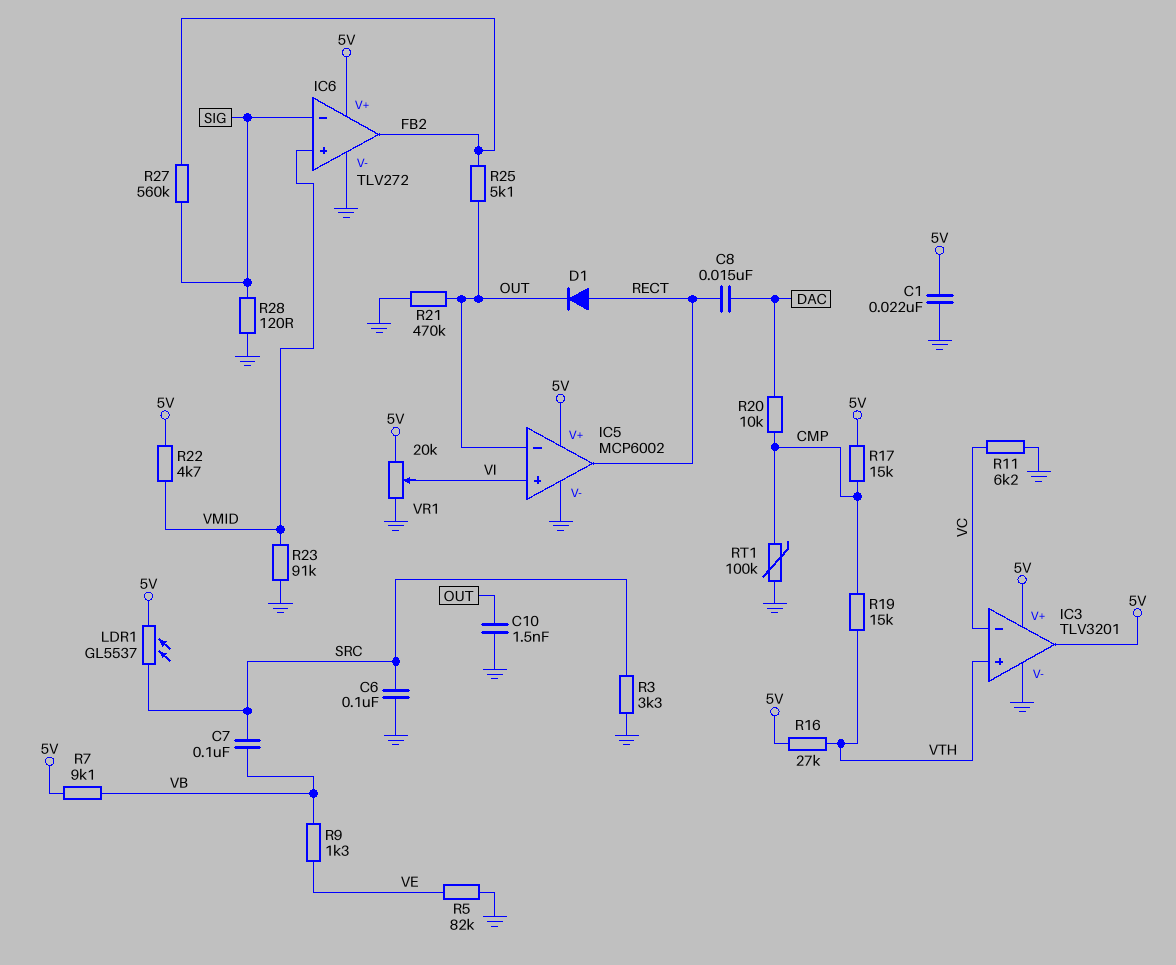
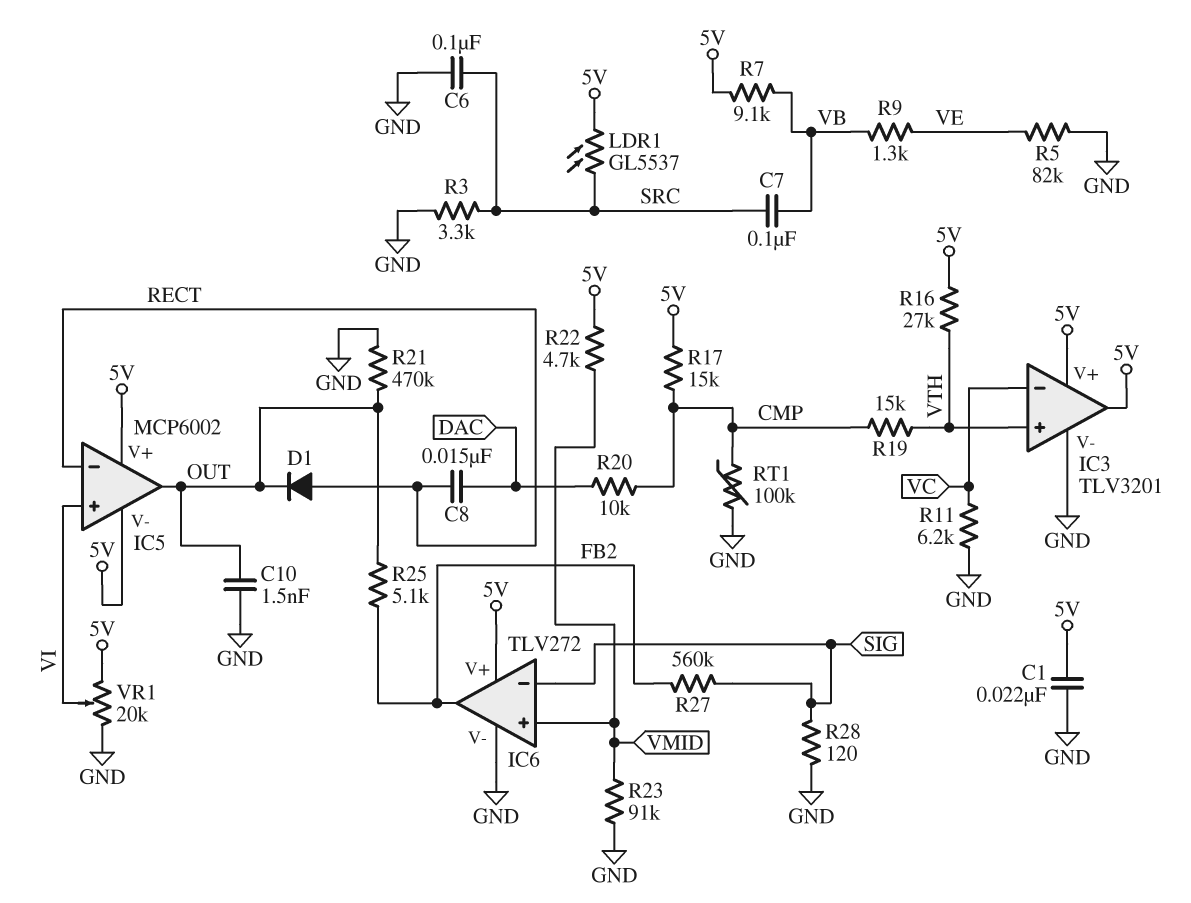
IC5 pin V-: GND -> 5V
IC5 pin in-: OUT -> RECT
IC5 pin out: RECT -> OUT

